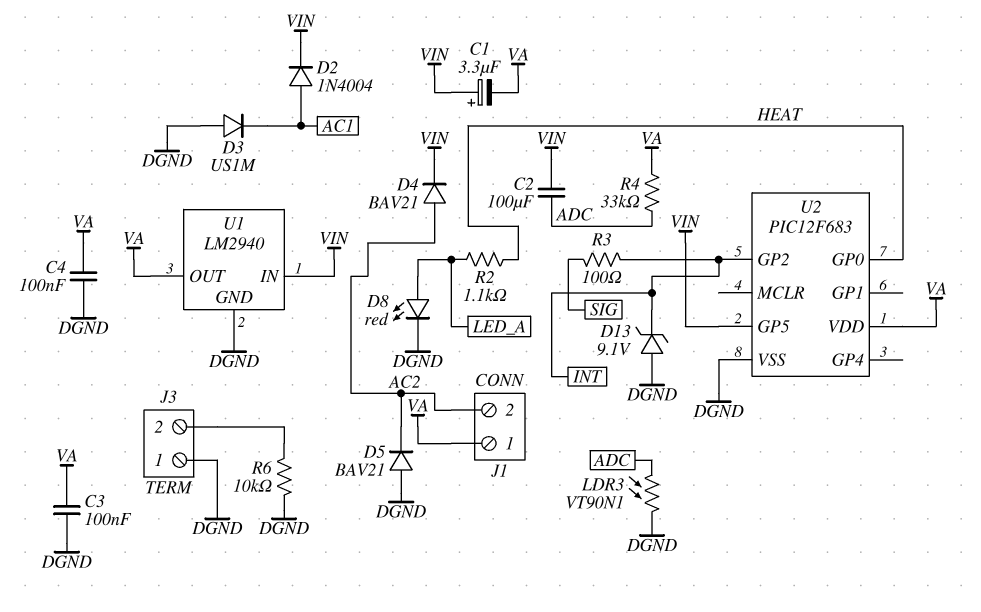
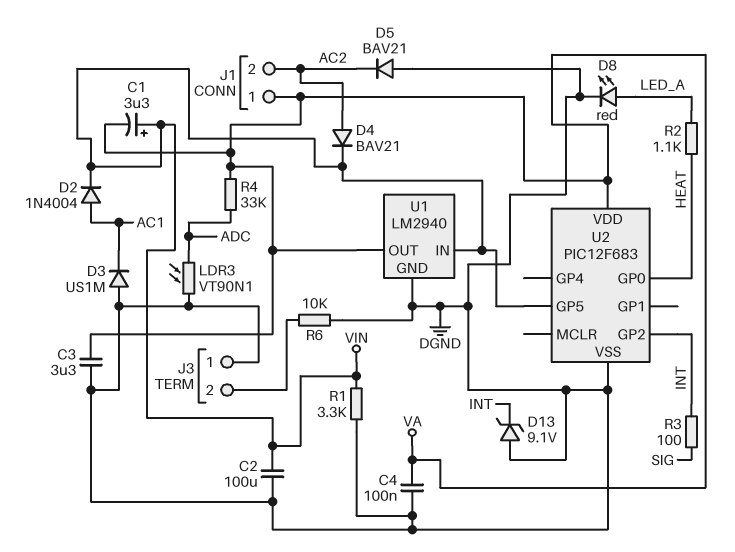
C2: 100uF (ADC, VIN) -> 100uF (DGND, VIN)
C3: 100nF (DGND, VA) -> 3.3uF (DGND, VA)
R1: none -> 3.3k (DGND, VIN)

